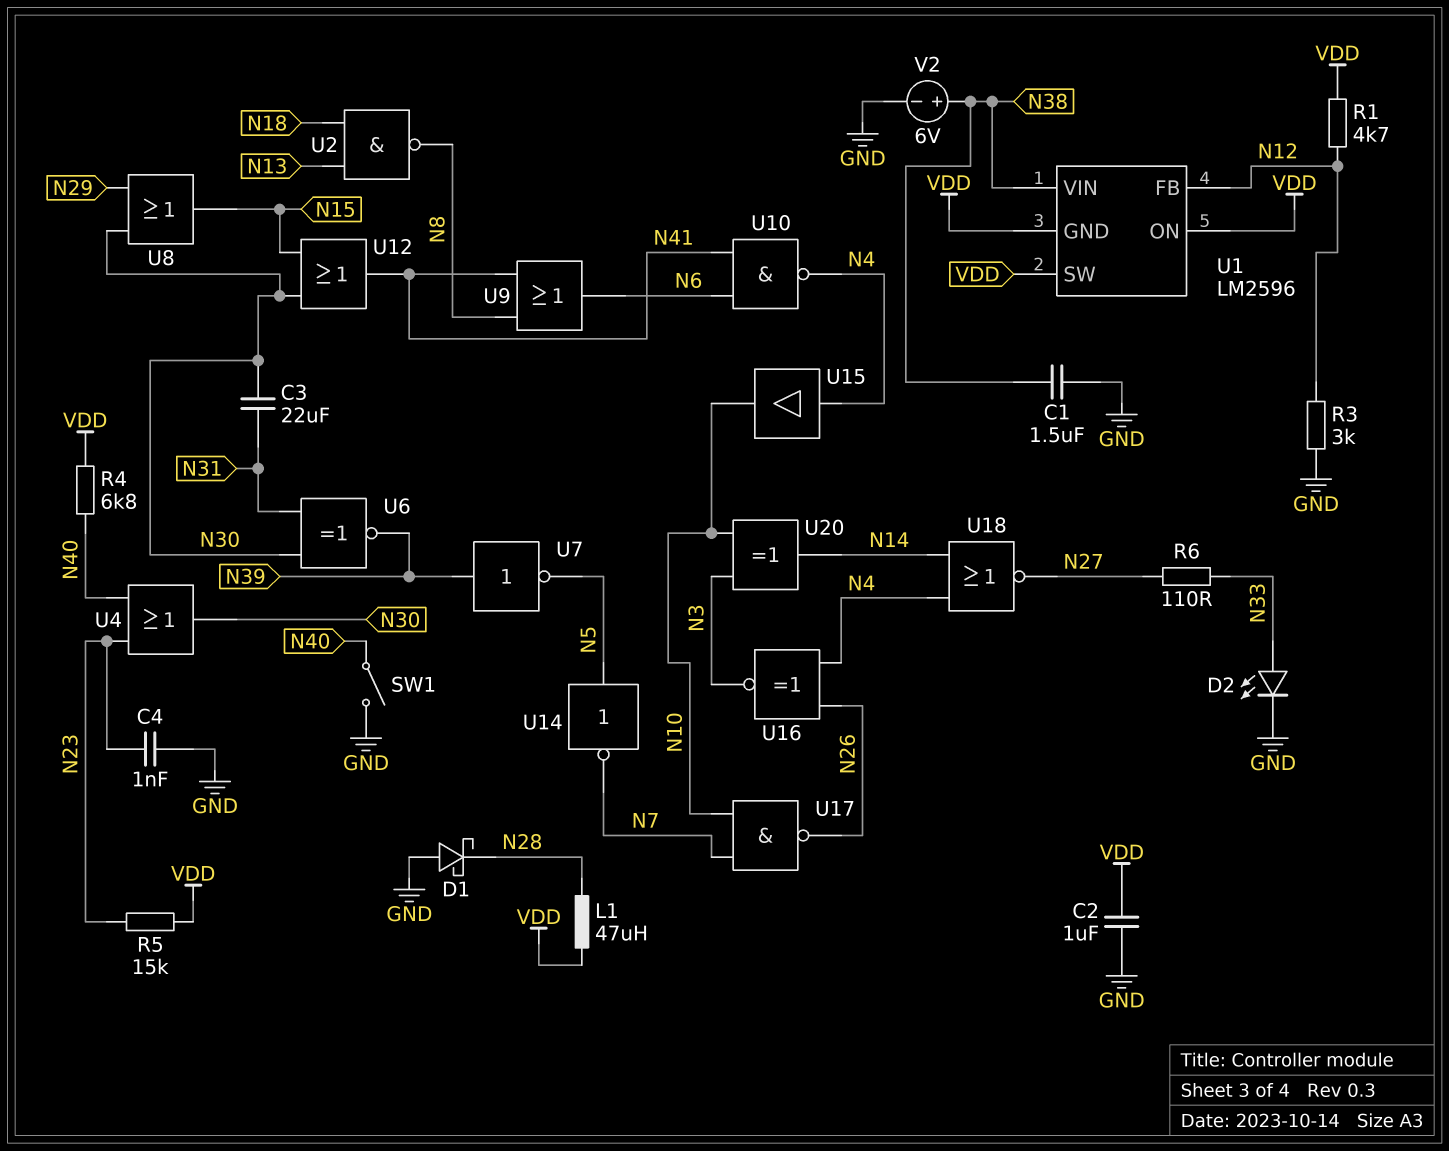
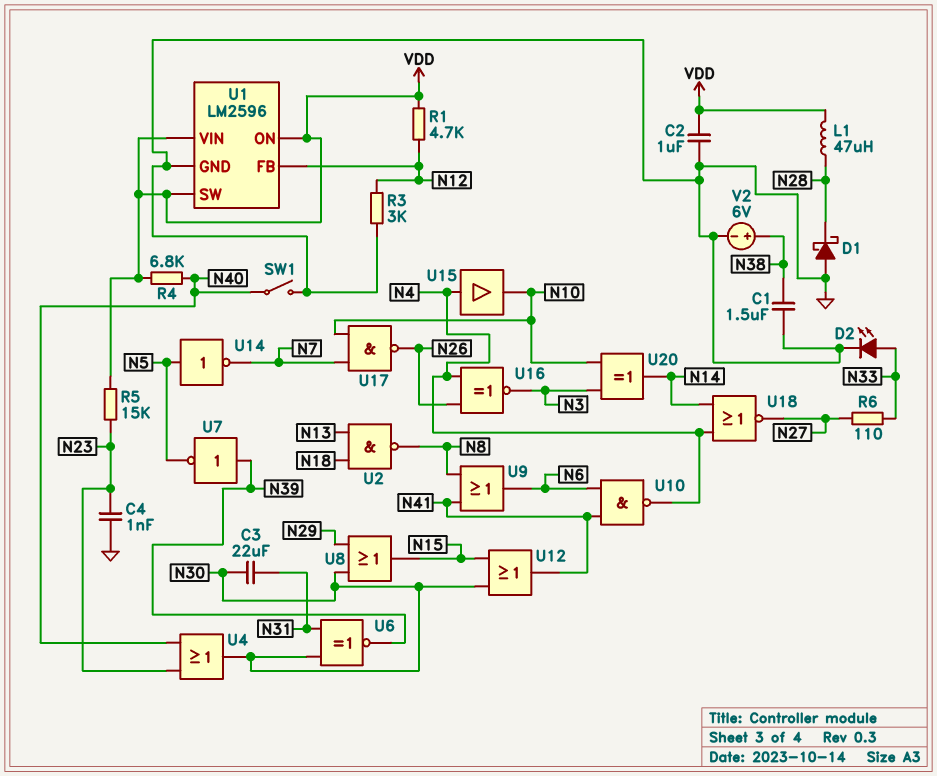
U1 pin GND: VDD -> GND
U1 pin VIN: N38 -> VDD

